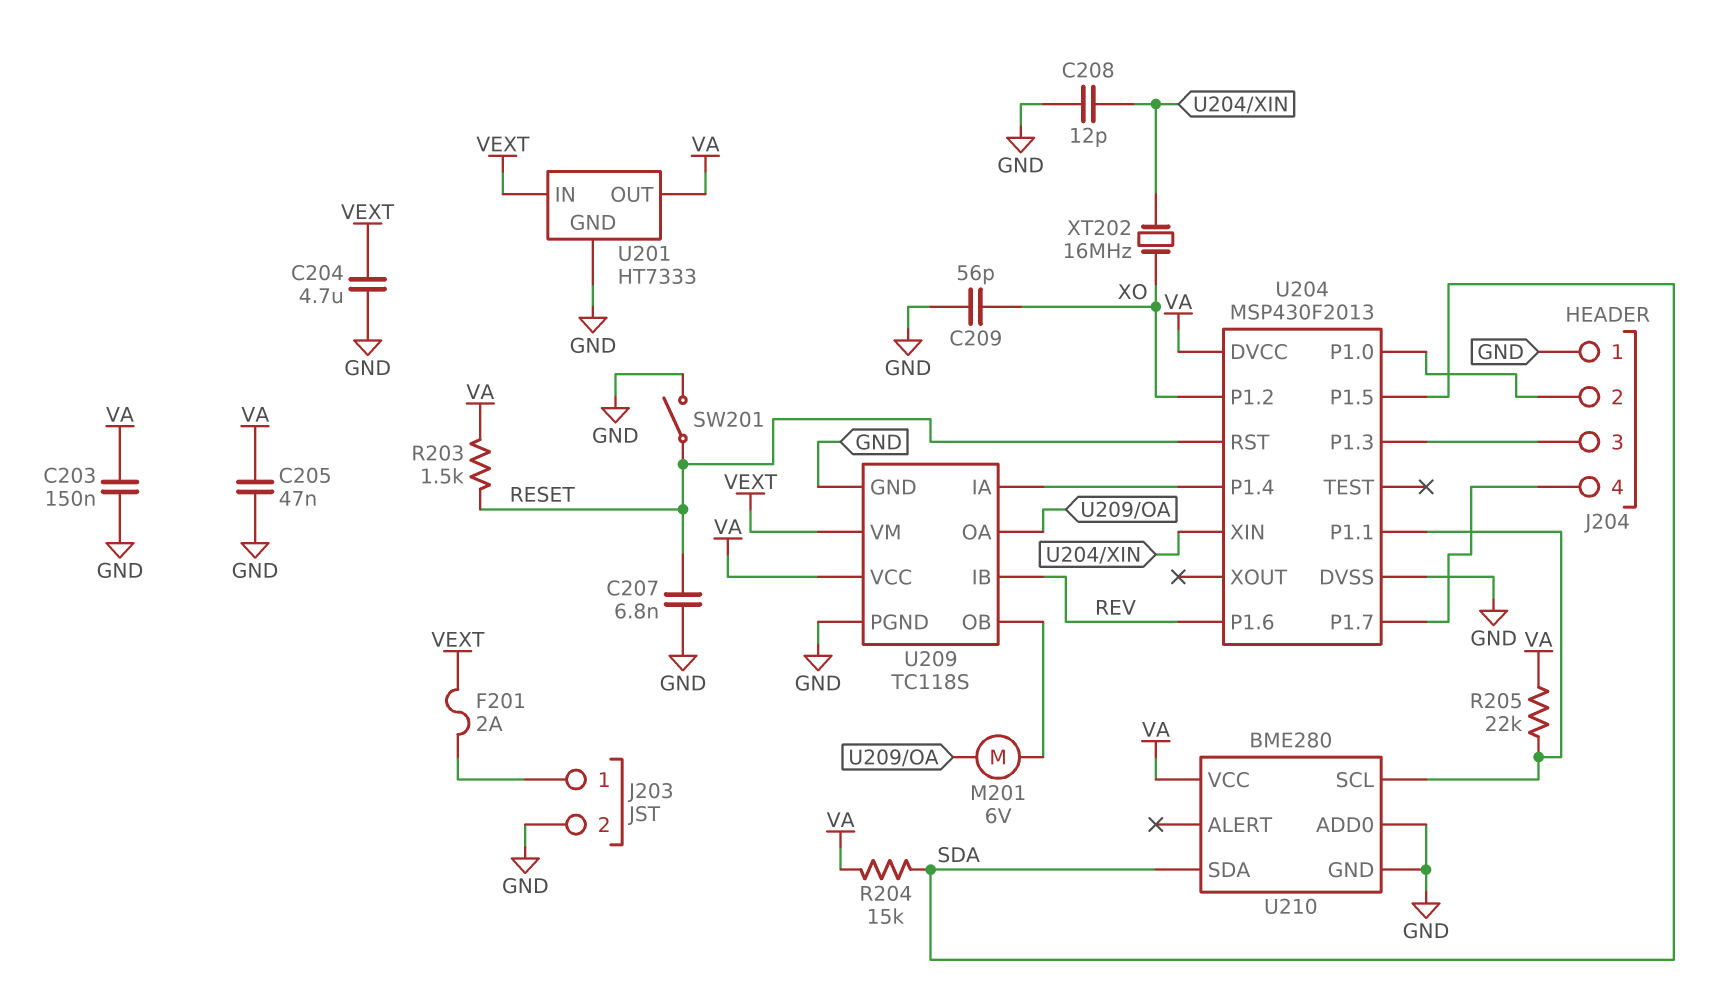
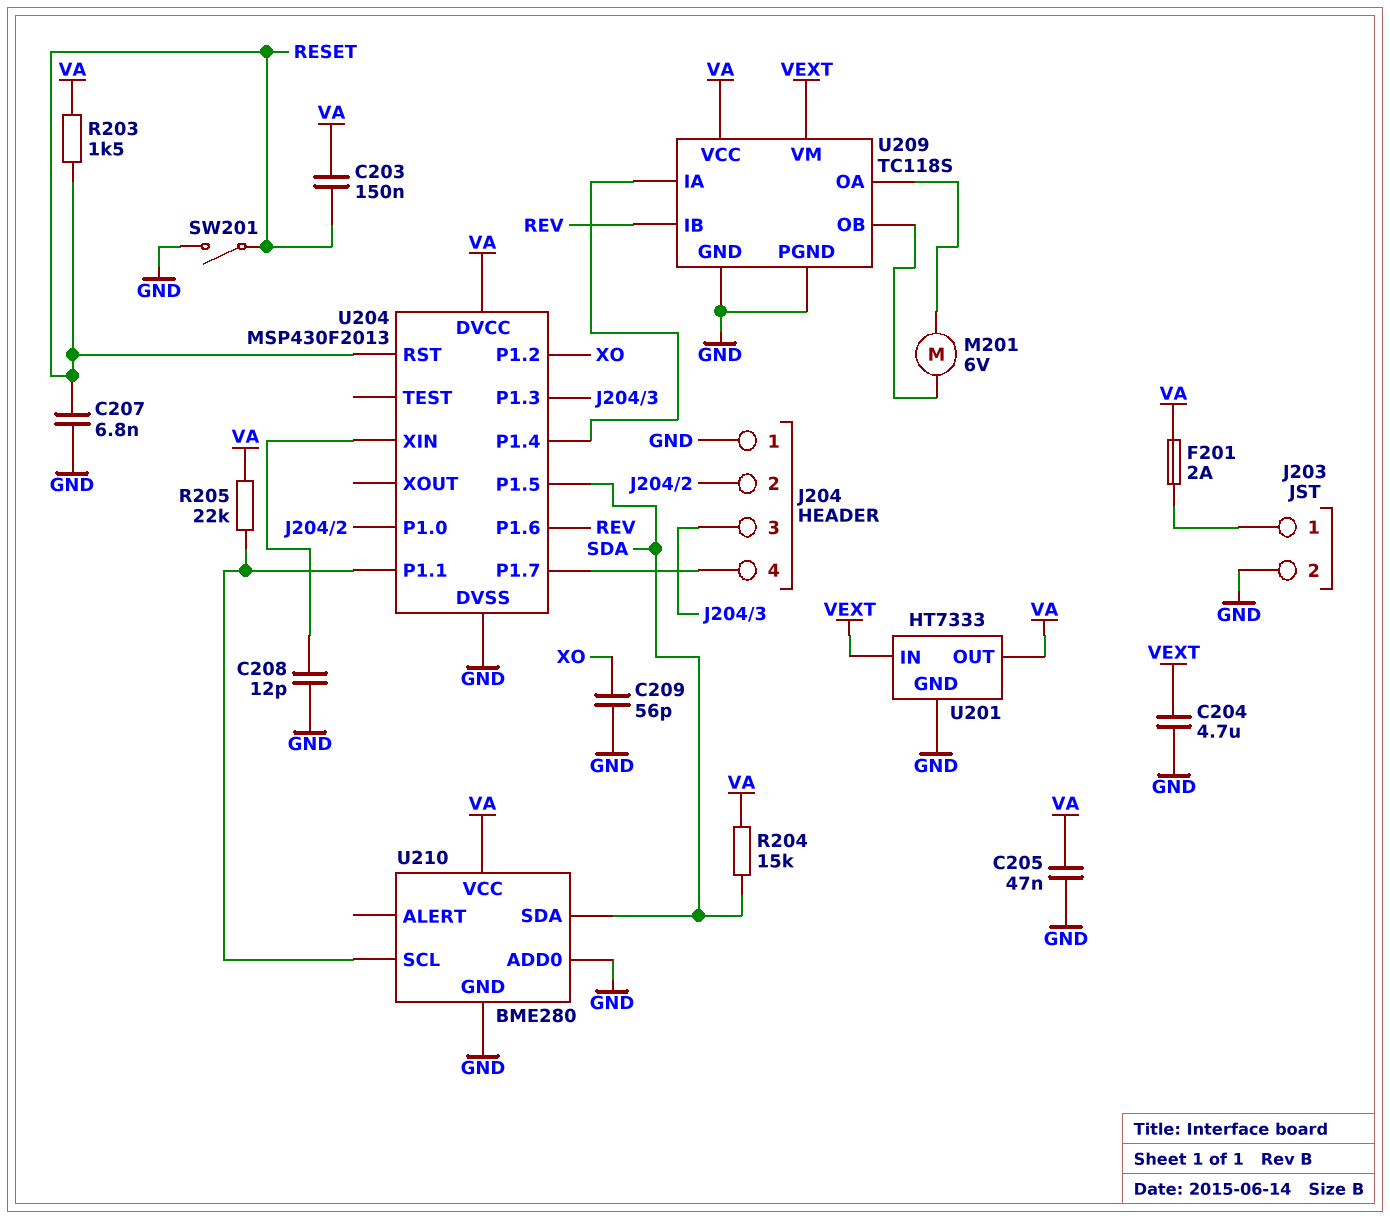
C203: 150nF (GND, VA) -> 150nF (RESET, VA)
F201: 2A (J203/1, VEXT) -> 2A (J203/1, VA)
XT202: 16MHz (U204/XIN, XO) -> none

